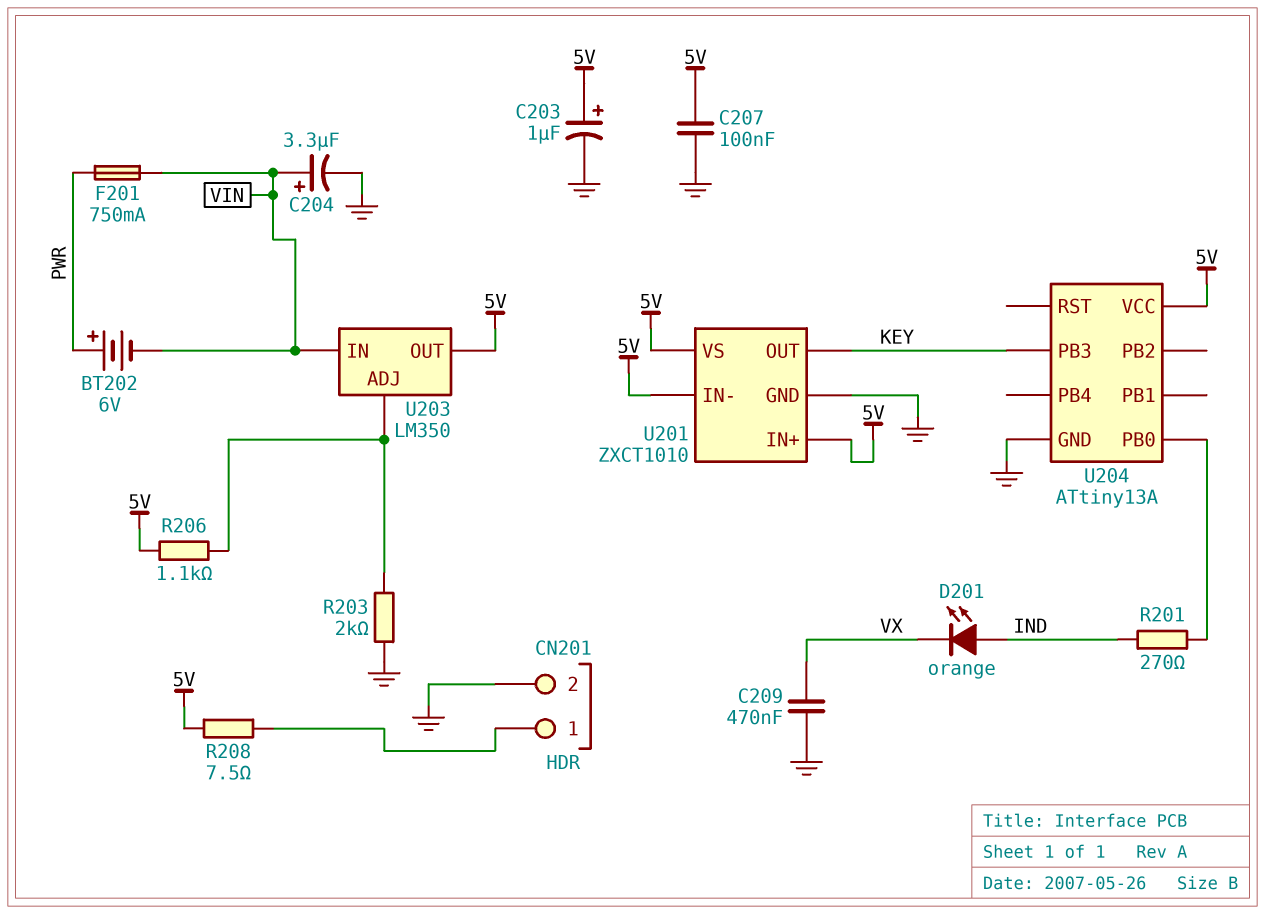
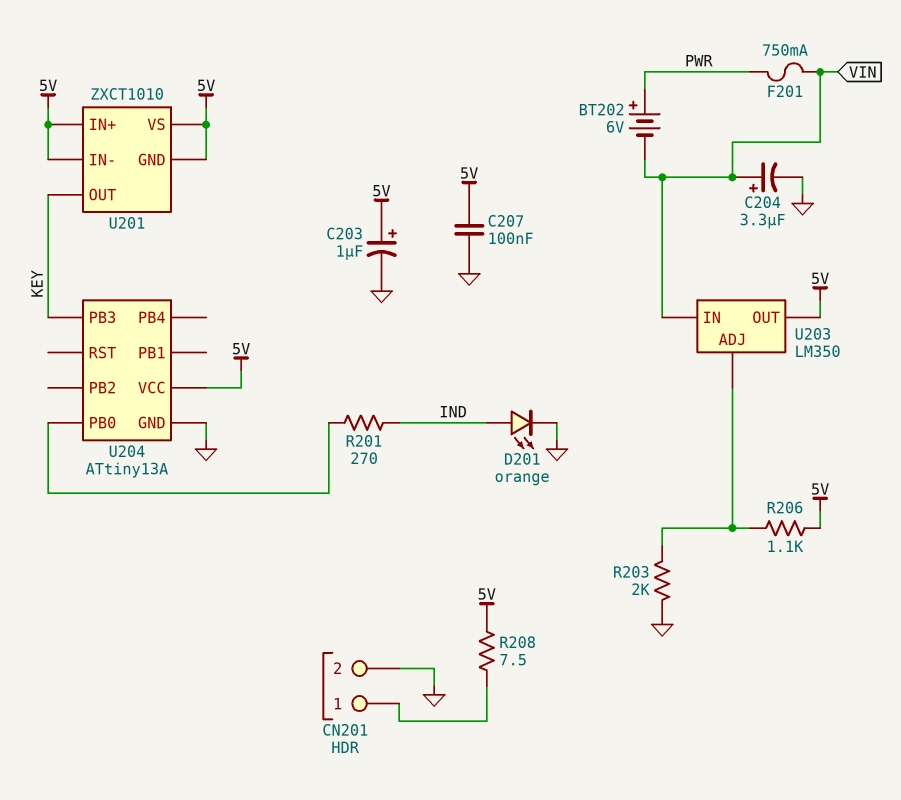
C209: 470nF (GND, VX) -> none
D201: LED orange (A IND, K VX) -> LED orange (A IND, K GND)
U201 pin GND: GND -> 5V

